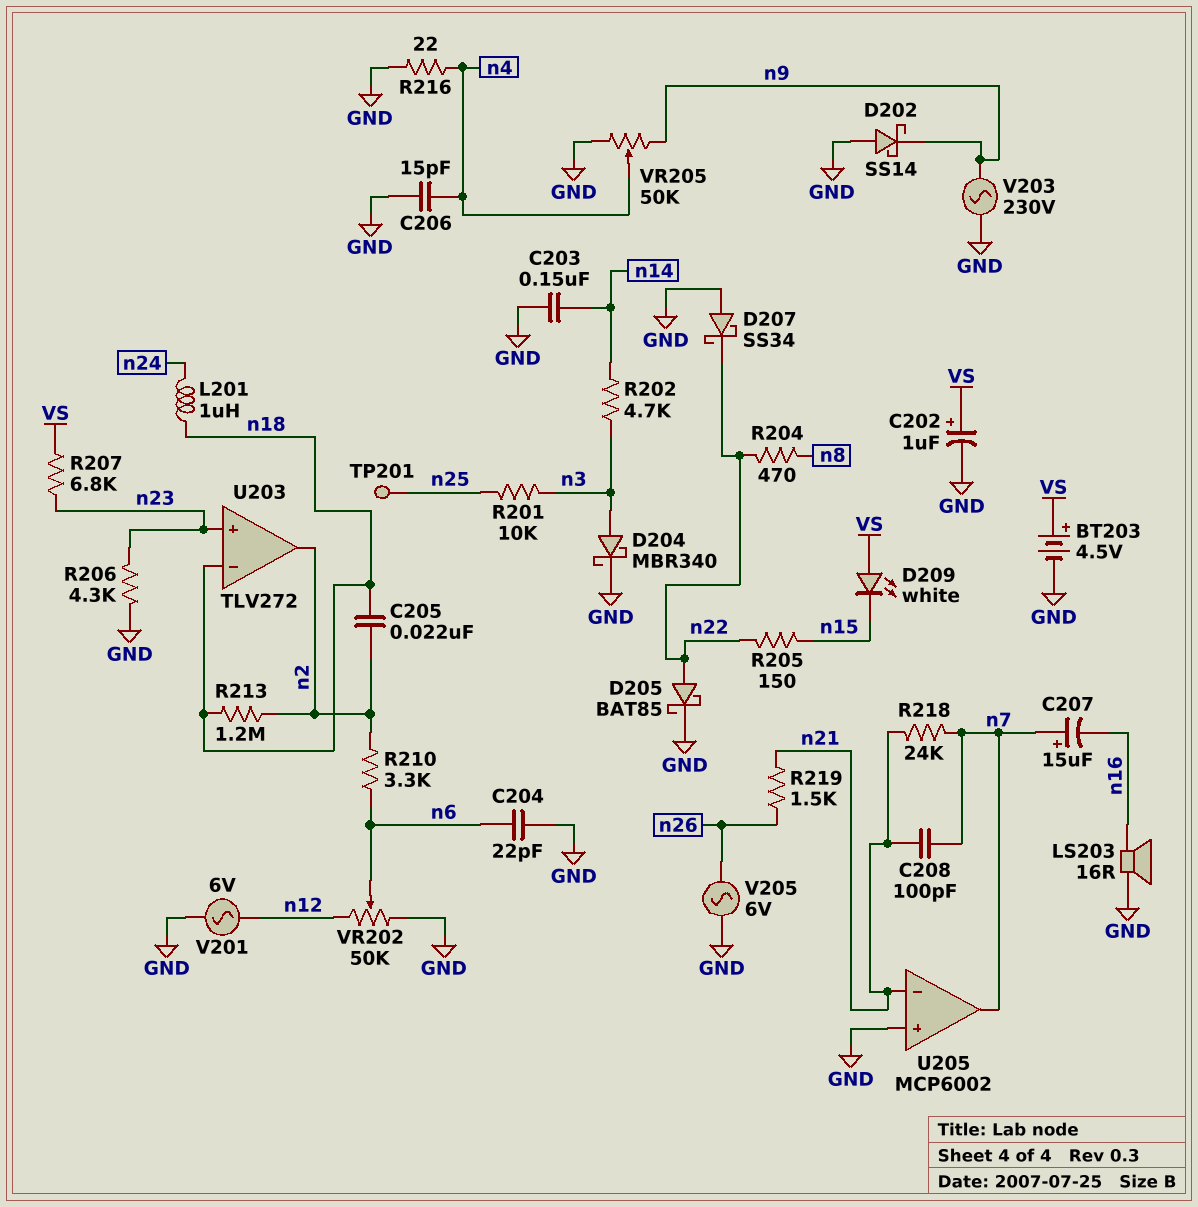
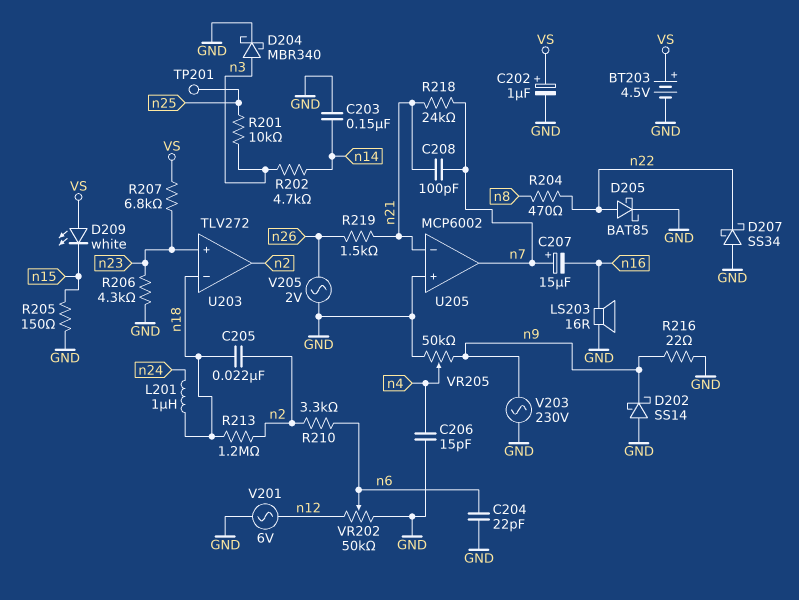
R205: 150 (n15, n22) -> 150 (GND, n15)
R216: 22 (GND, n4) -> 22 (GND, n9)
V205: AC 6V (GND, n26) -> AC 2V (GND, n26)

